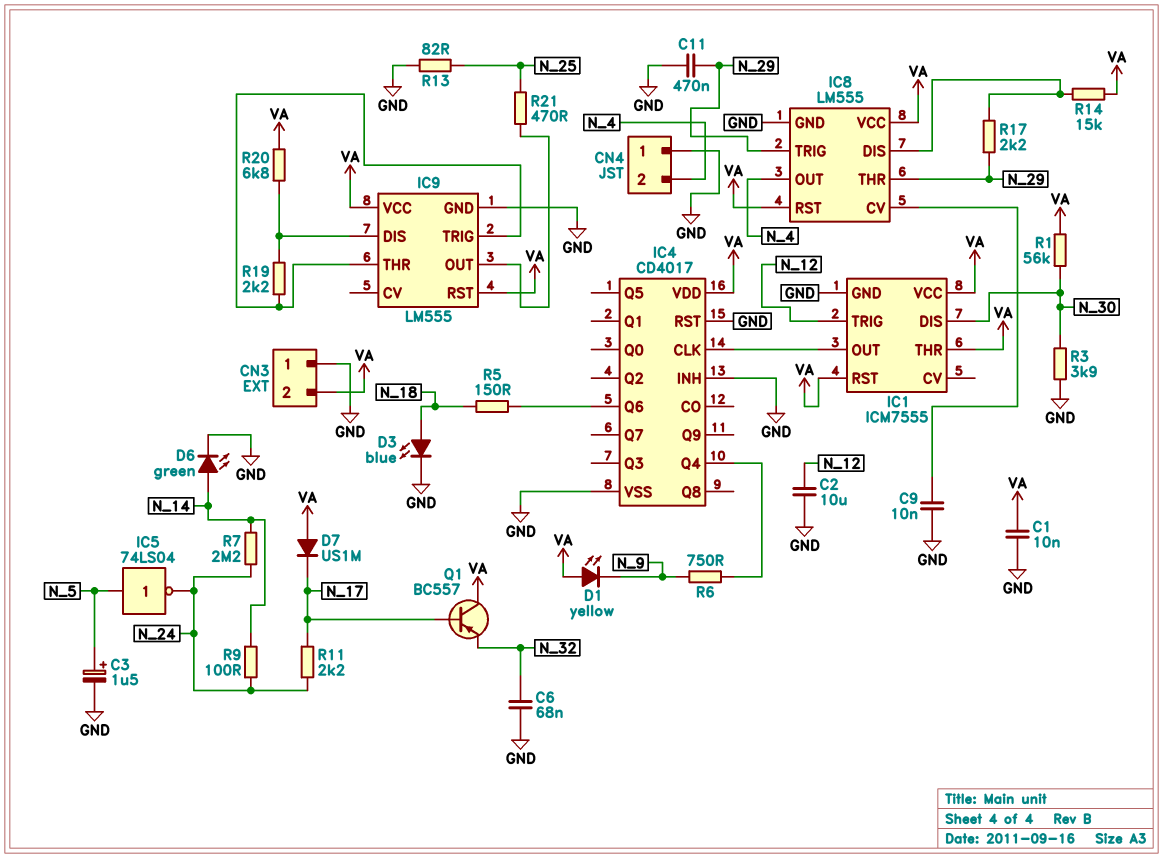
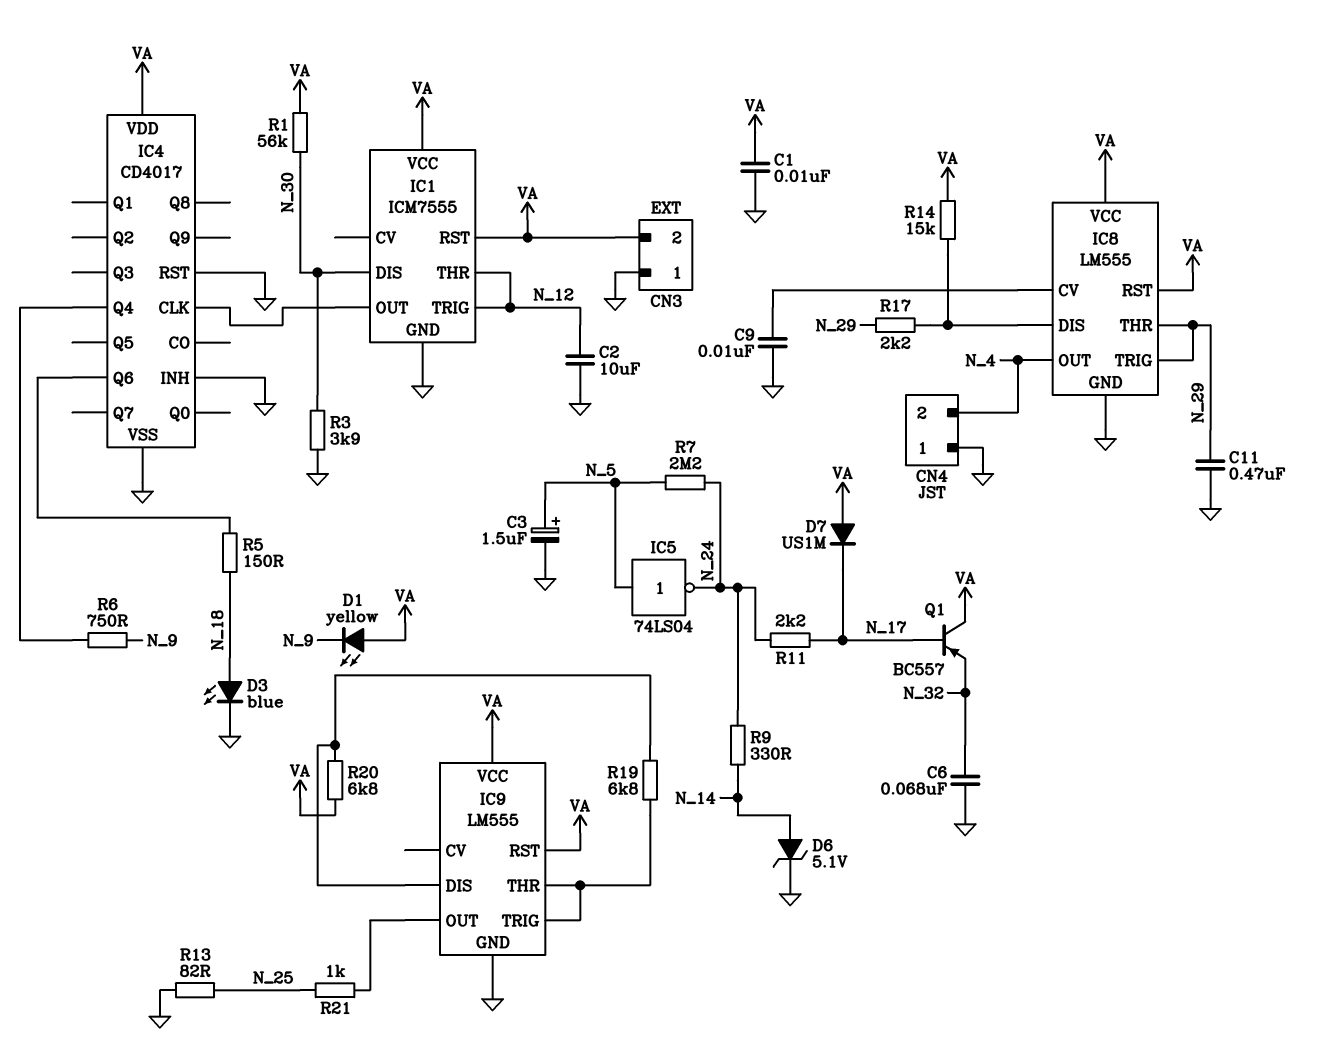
D6: LED green (A N_14, K GND) -> zener 5.1V (A N_14, K GND)
IC1 pin THR: VA -> N_12
R7: 2.2M (N_14, N_24) -> 2.2M (N_5, N_24)
R9: 100 (N_14, N_24) -> 330 (N_14, N_24)
R19: 2.2k (IC9/DIS, IC9/THR) -> 6.8k (IC9/DIS, IC9/THR)
R21: 470 (IC9/OUT, N_25) -> 1k (IC9/OUT, N_25)

